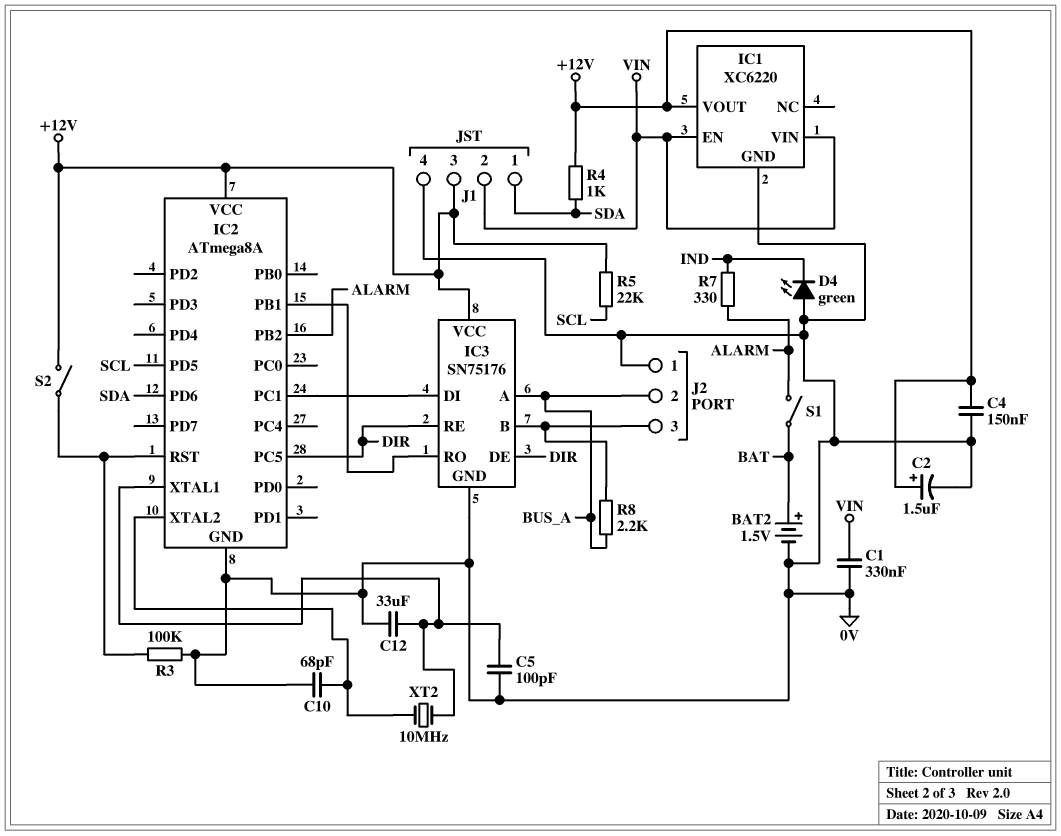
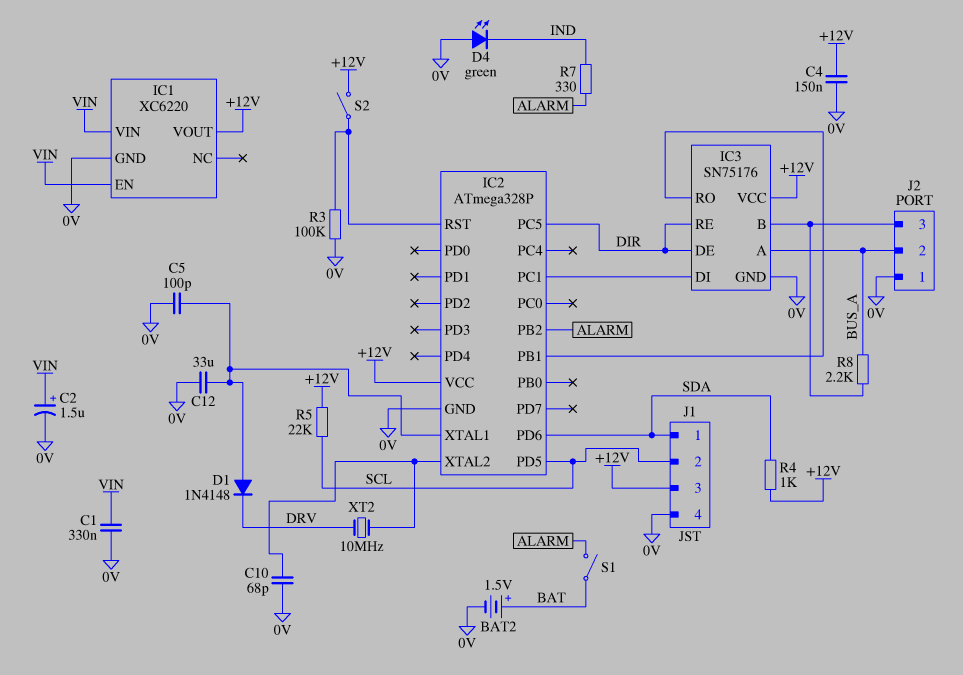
C2: 1.5uF (plus +12V, minus 0V) -> 1.5uF (plus VIN, minus 0V)
D1: none -> diode 1N4148 (A IC2/XTAL1, K DRV)
IC2: ATmega8A -> ATmega328P
J1 pin 2: VIN -> SCL
XT2: 10MHz (IC2/XTAL1, IC2/XTAL2) -> 10MHz (DRV, IC2/XTAL2)

